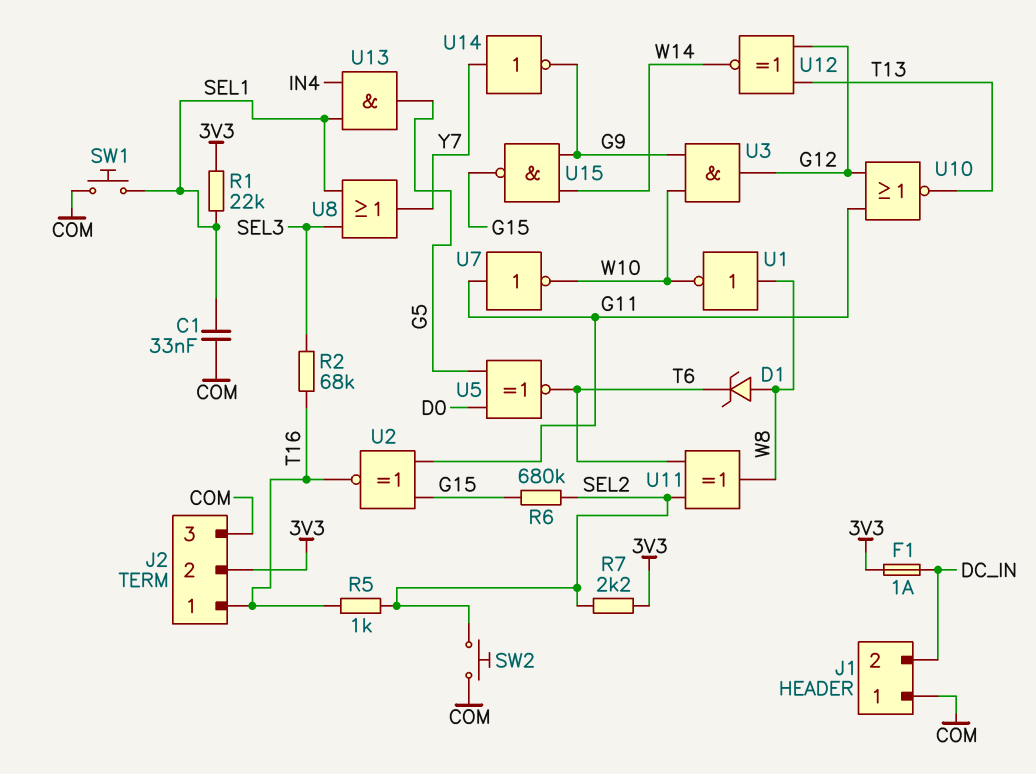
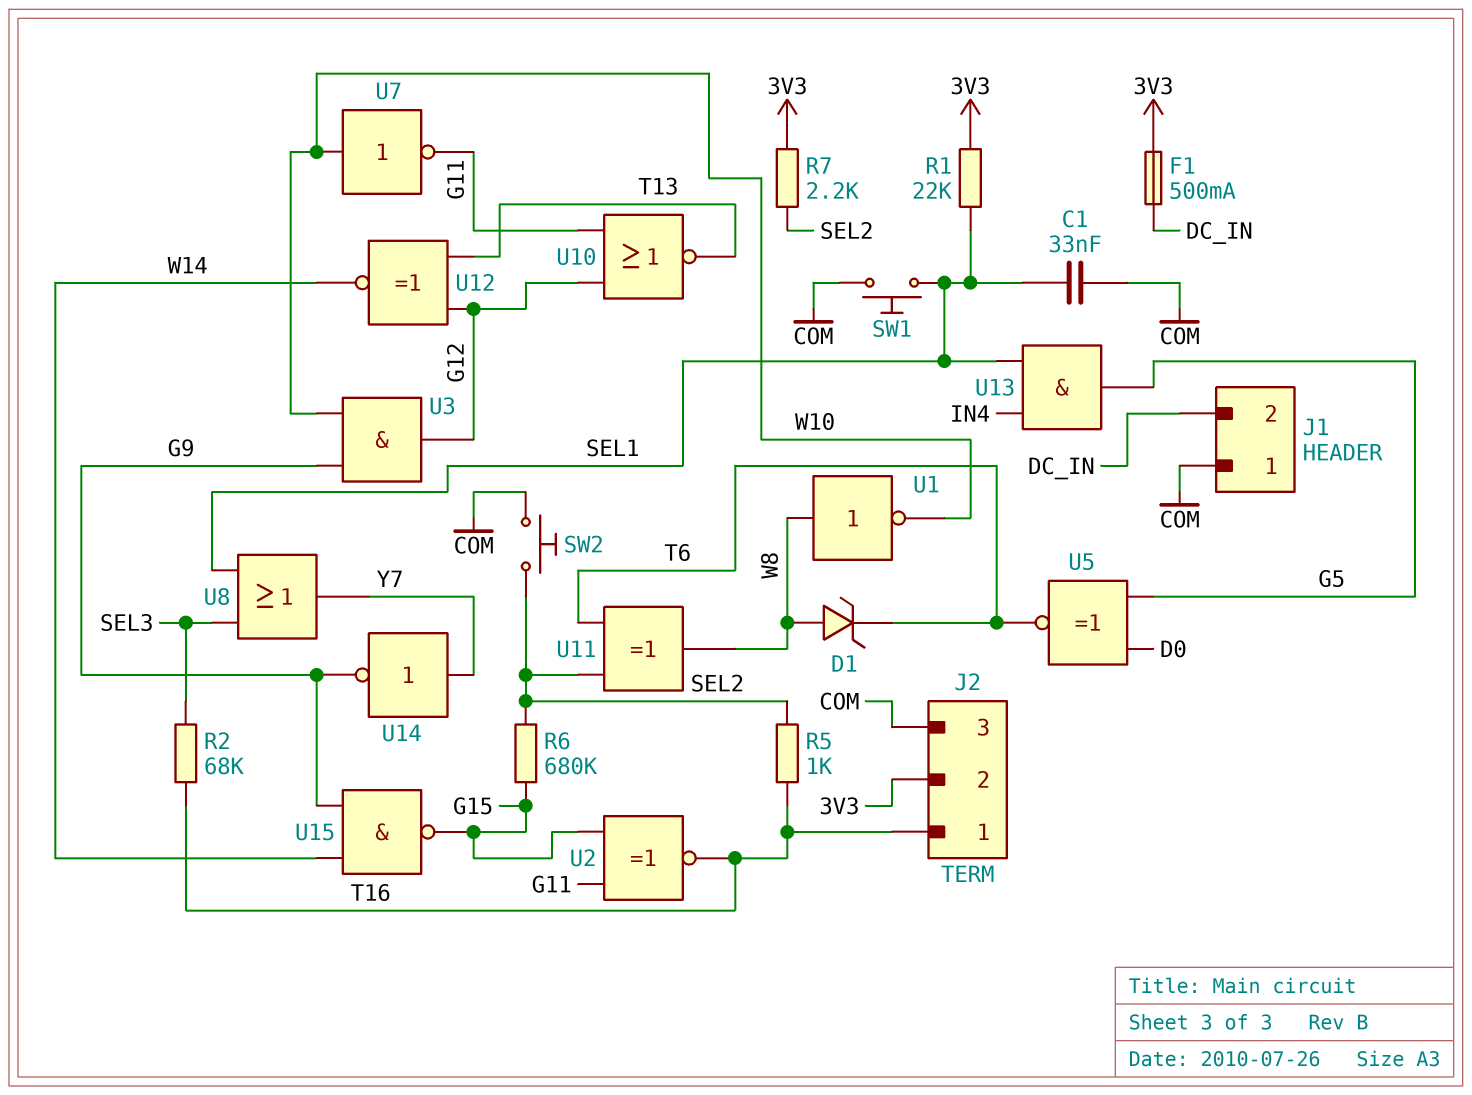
F1: 1A (3V3, DC_IN) -> 500mA (3V3, DC_IN)
U7: NOT (in G11, out W10) -> NOT (in W10, out G11)

